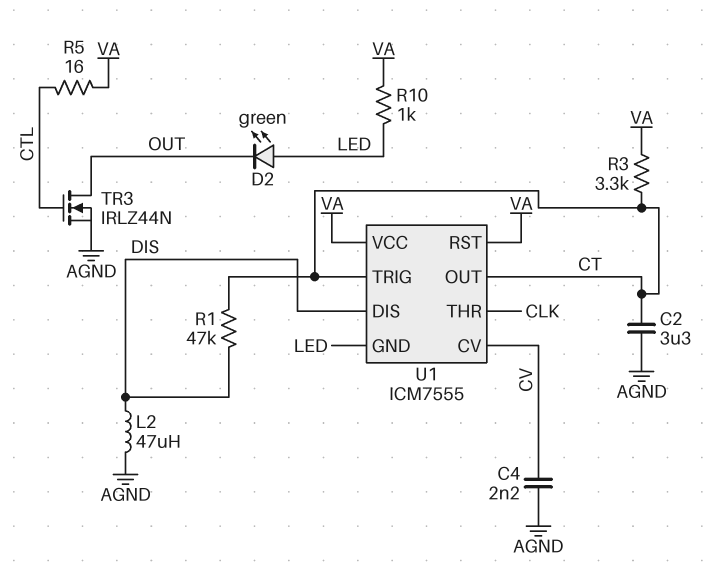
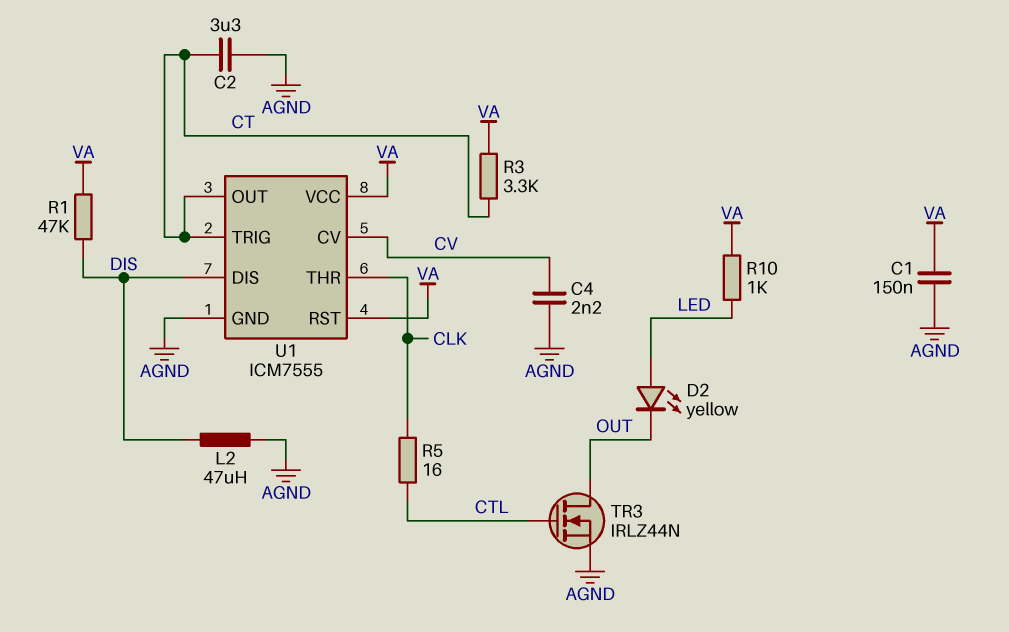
C1: none -> 150nF (AGND, VA)
D2: LED green (A LED, K OUT) -> LED yellow (A LED, K OUT)
R1: 47k (CT, DIS) -> 47k (DIS, VA)
R5: 16 (CTL, VA) -> 16 (CLK, CTL)
U1 pin GND: LED -> AGND

